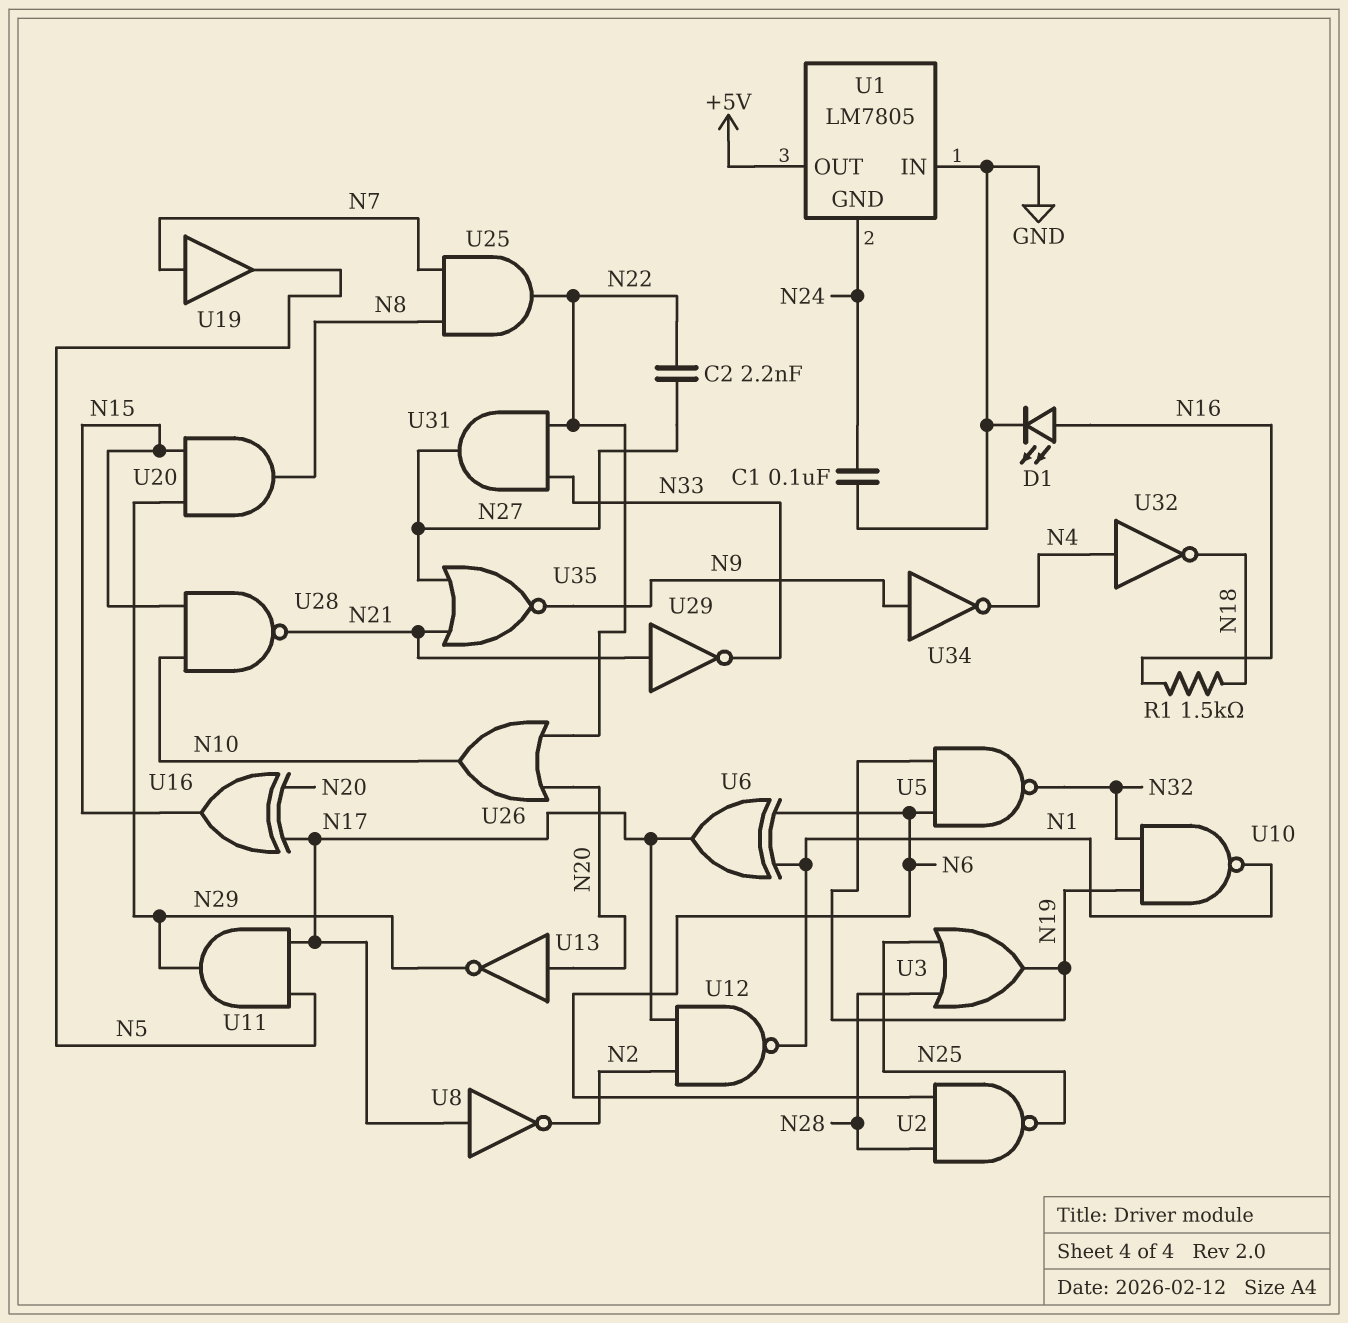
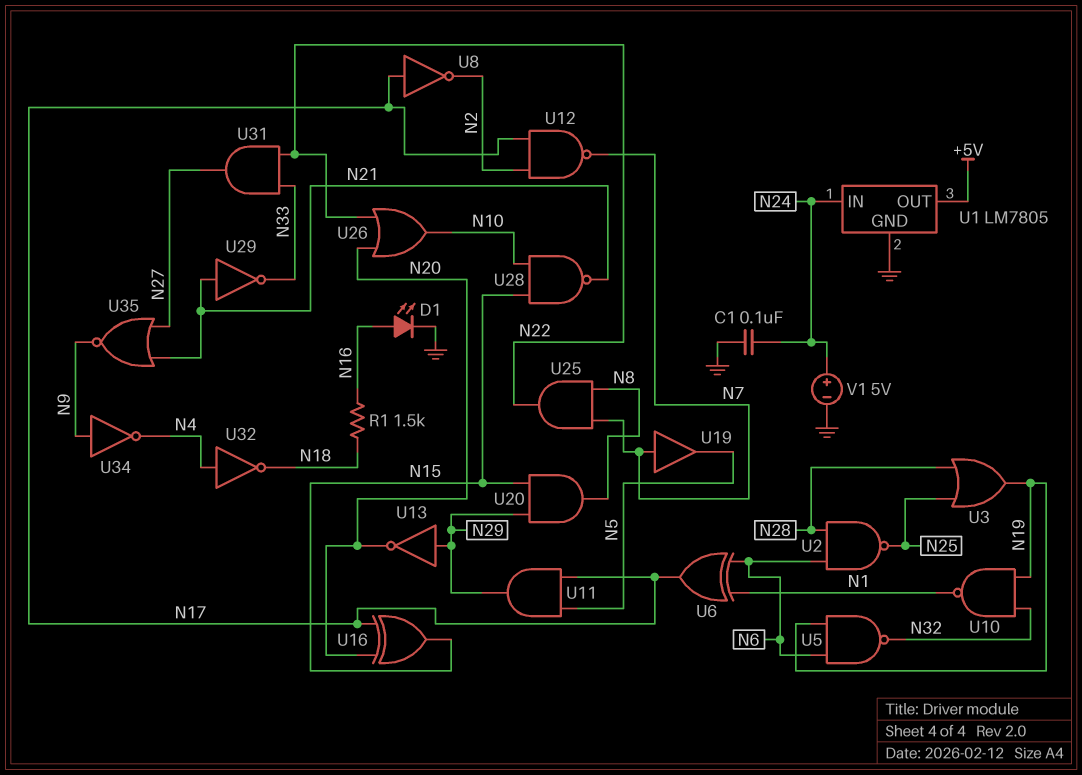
C2: 2.2nF (N22, N27) -> none
U1 pin GND: N24 -> GND
U1 pin IN: GND -> N24
U12: NAND (in N2, in N17, out N1) -> NAND (in N2, in N17, out N7)
U13: NOT (in N20, out N29) -> NOT (in N29, out N20)
V1: none -> 5V (plus N24, minus GND)

